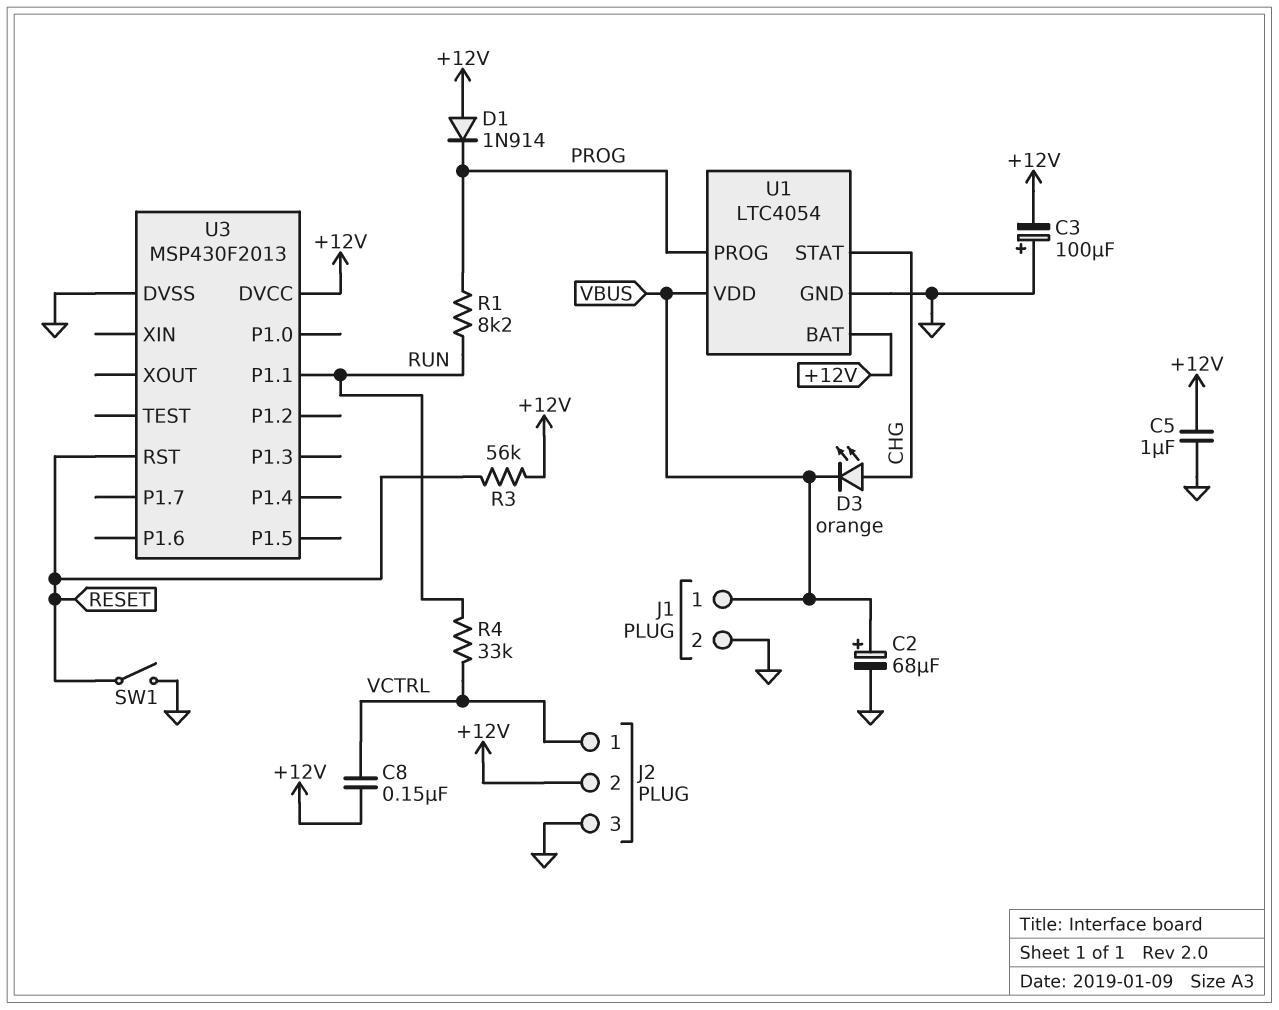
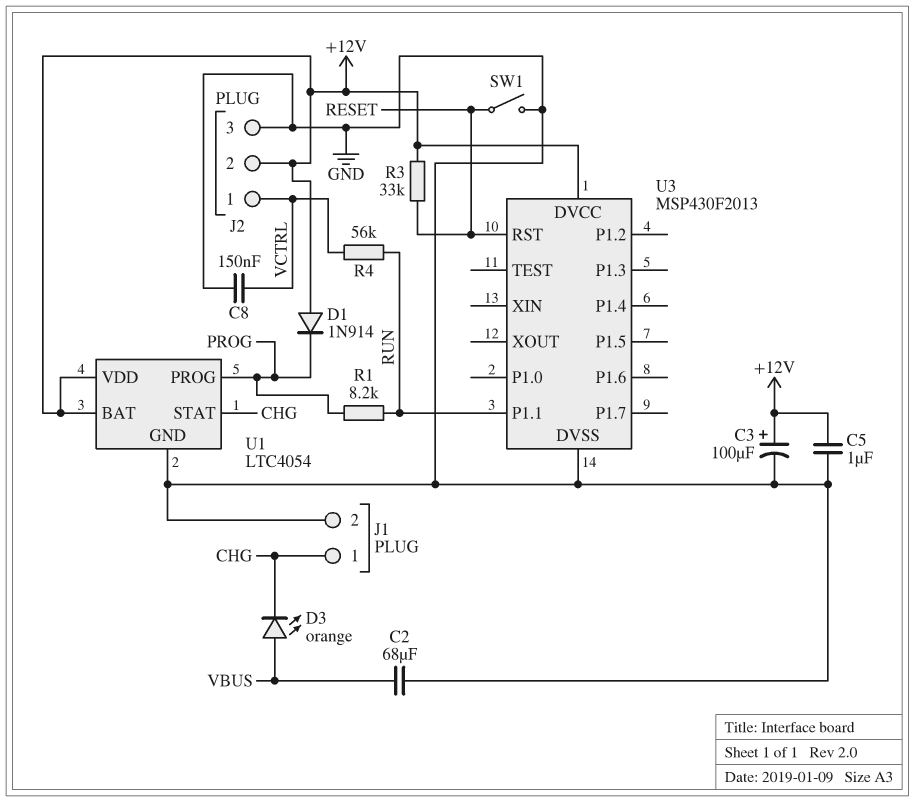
C2: 68uF (plus VBUS, minus GND) -> 68uF (GND, VBUS)
C3: 100uF (plus GND, minus +12V) -> 100uF (plus +12V, minus GND)
C8: 150nF (+12V, VCTRL) -> 150nF (GND, VCTRL)
D3: LED orange (A CHG, K VBUS) -> LED orange (A VBUS, K CHG)
J1 pin 1: VBUS -> CHG
R3: 56k (+12V, RESET) -> 33k (+12V, RESET)
R4: 33k (RUN, VCTRL) -> 56k (RUN, VCTRL)
U1 pin VDD: VBUS -> +12V

